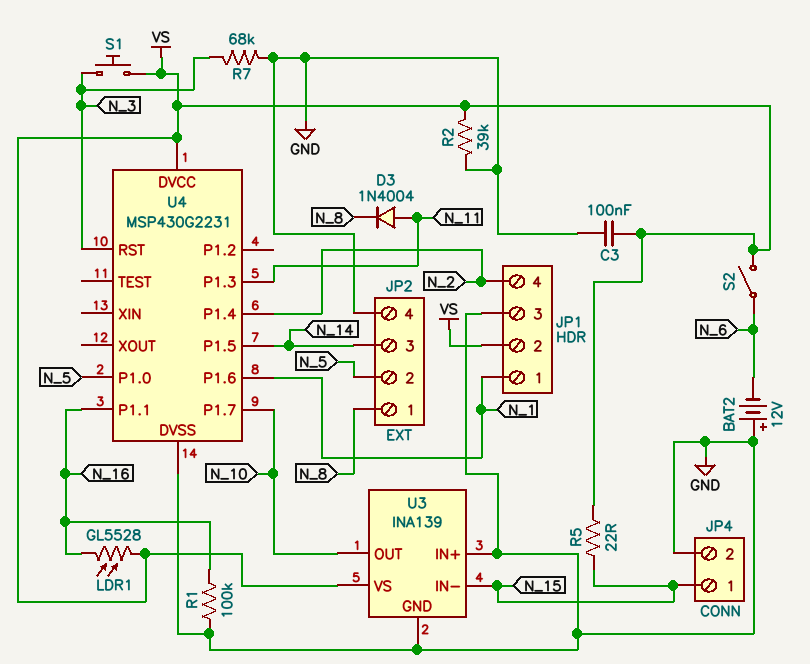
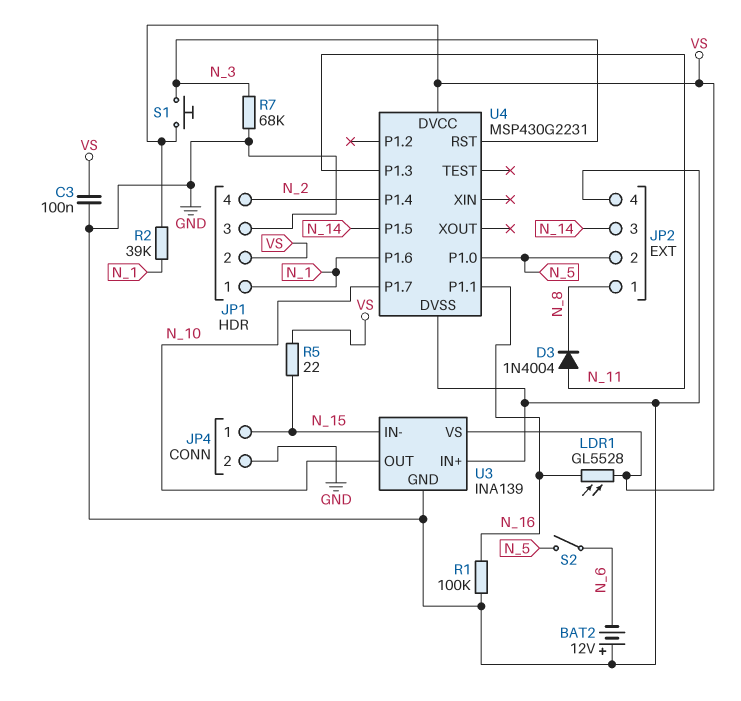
R2: 39k (GND, VS) -> 39k (N_1, VS)
S2: switch (N_6, VS) -> switch (N_5, N_6)

